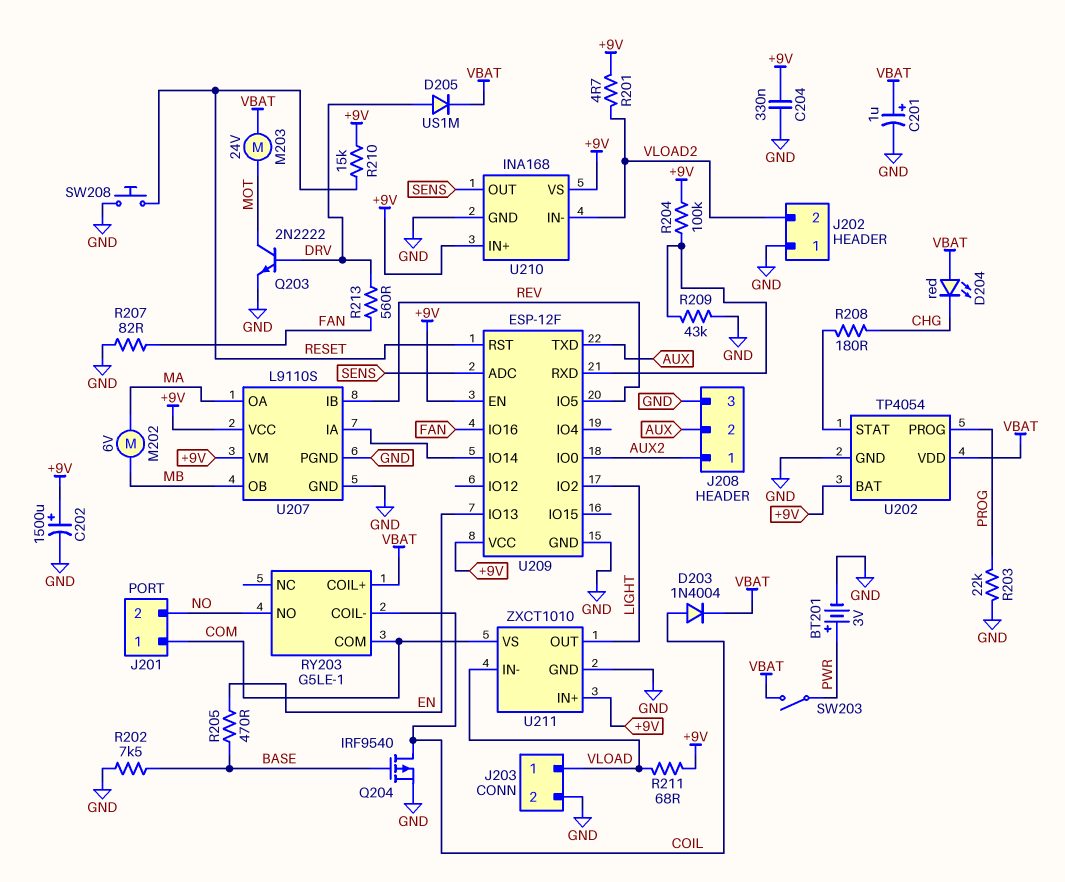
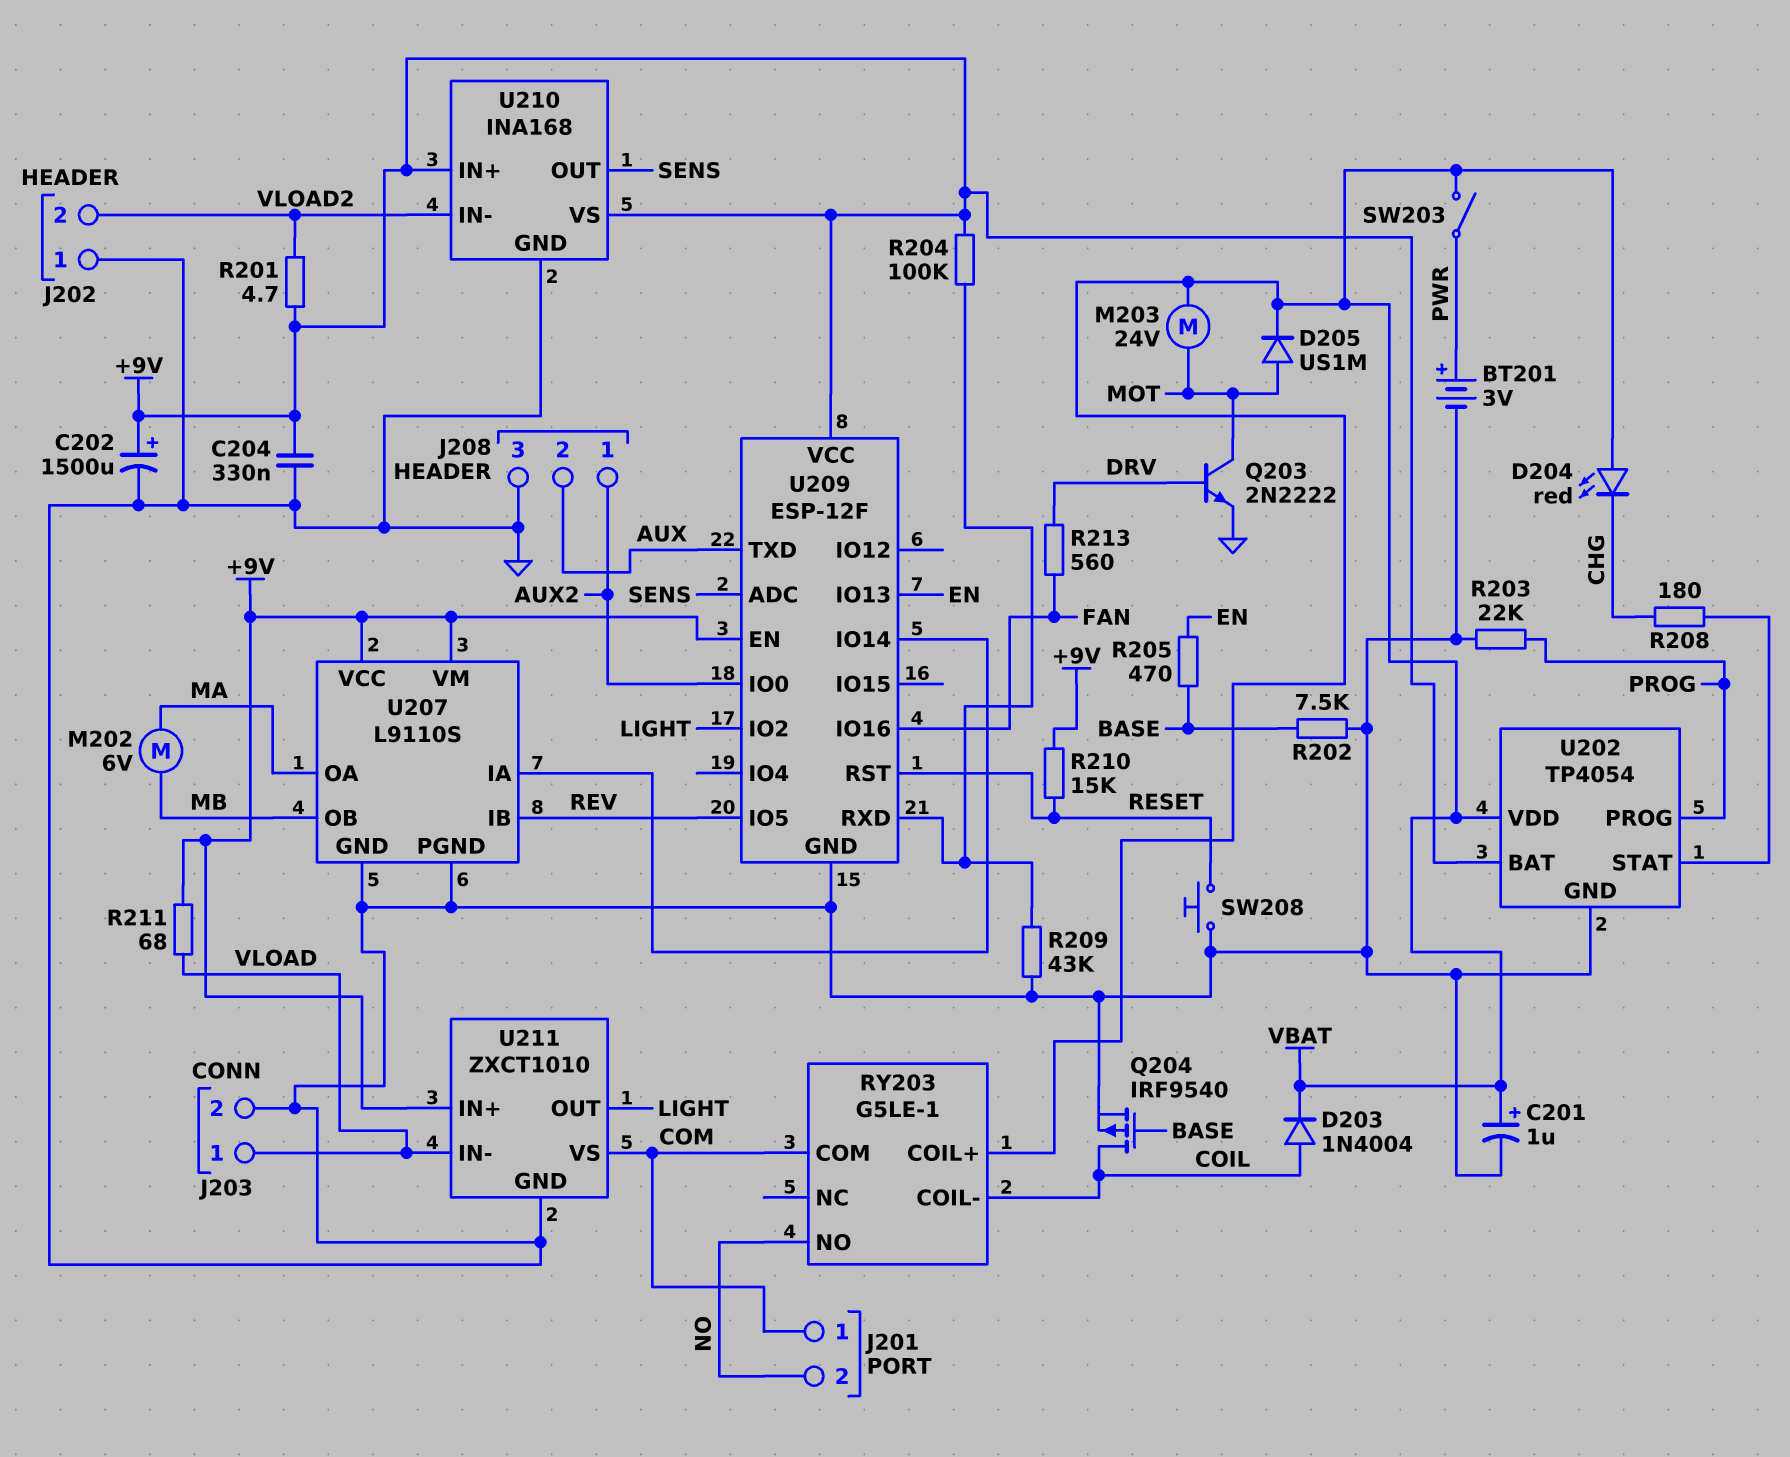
D205: diode US1M (A DRV, K VBAT) -> diode US1M (A MOT, K VBAT)
R207: 82 (FAN, GND) -> none

